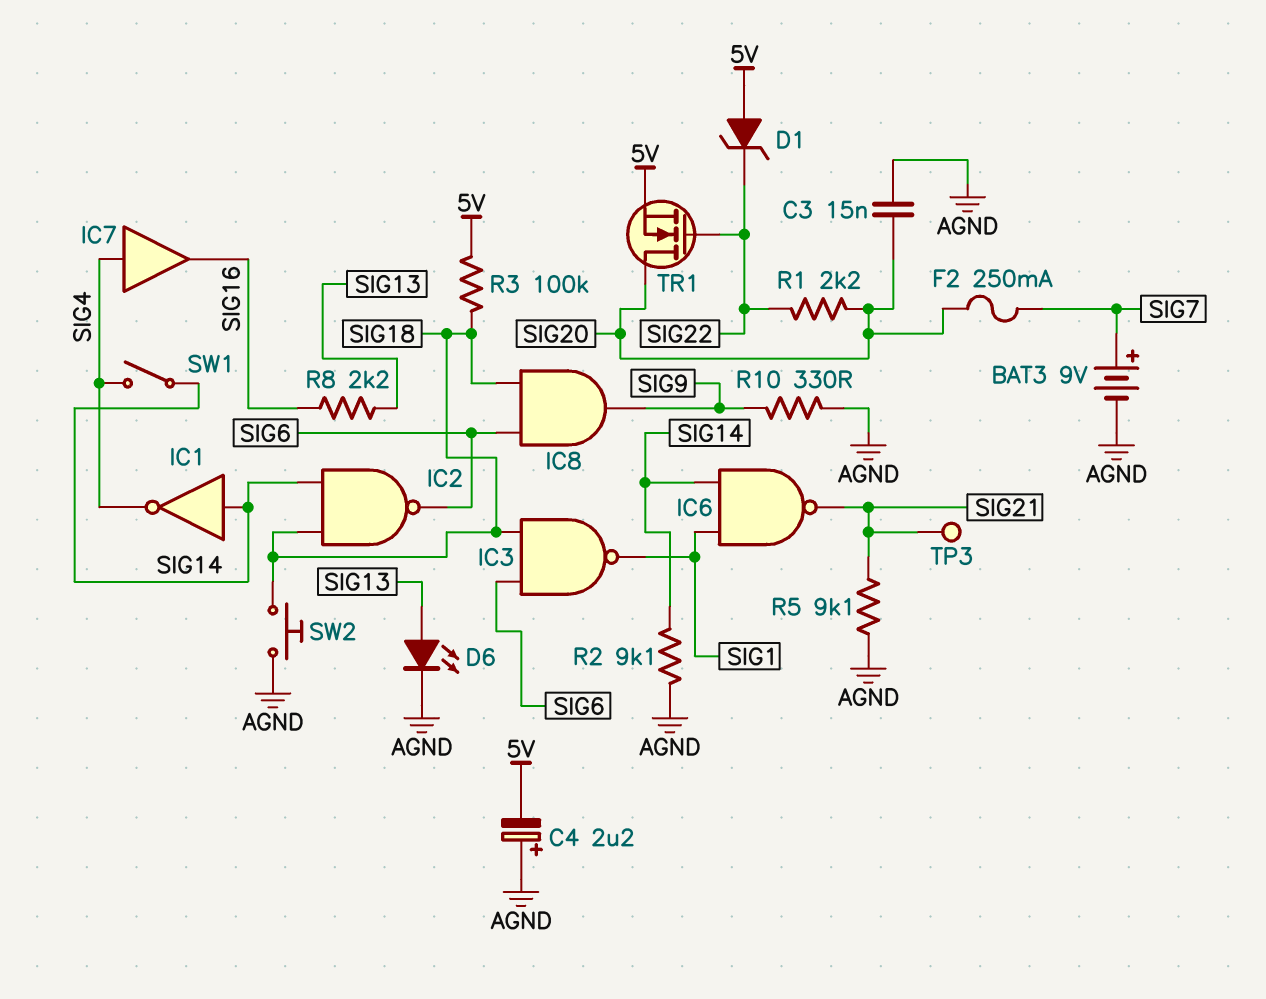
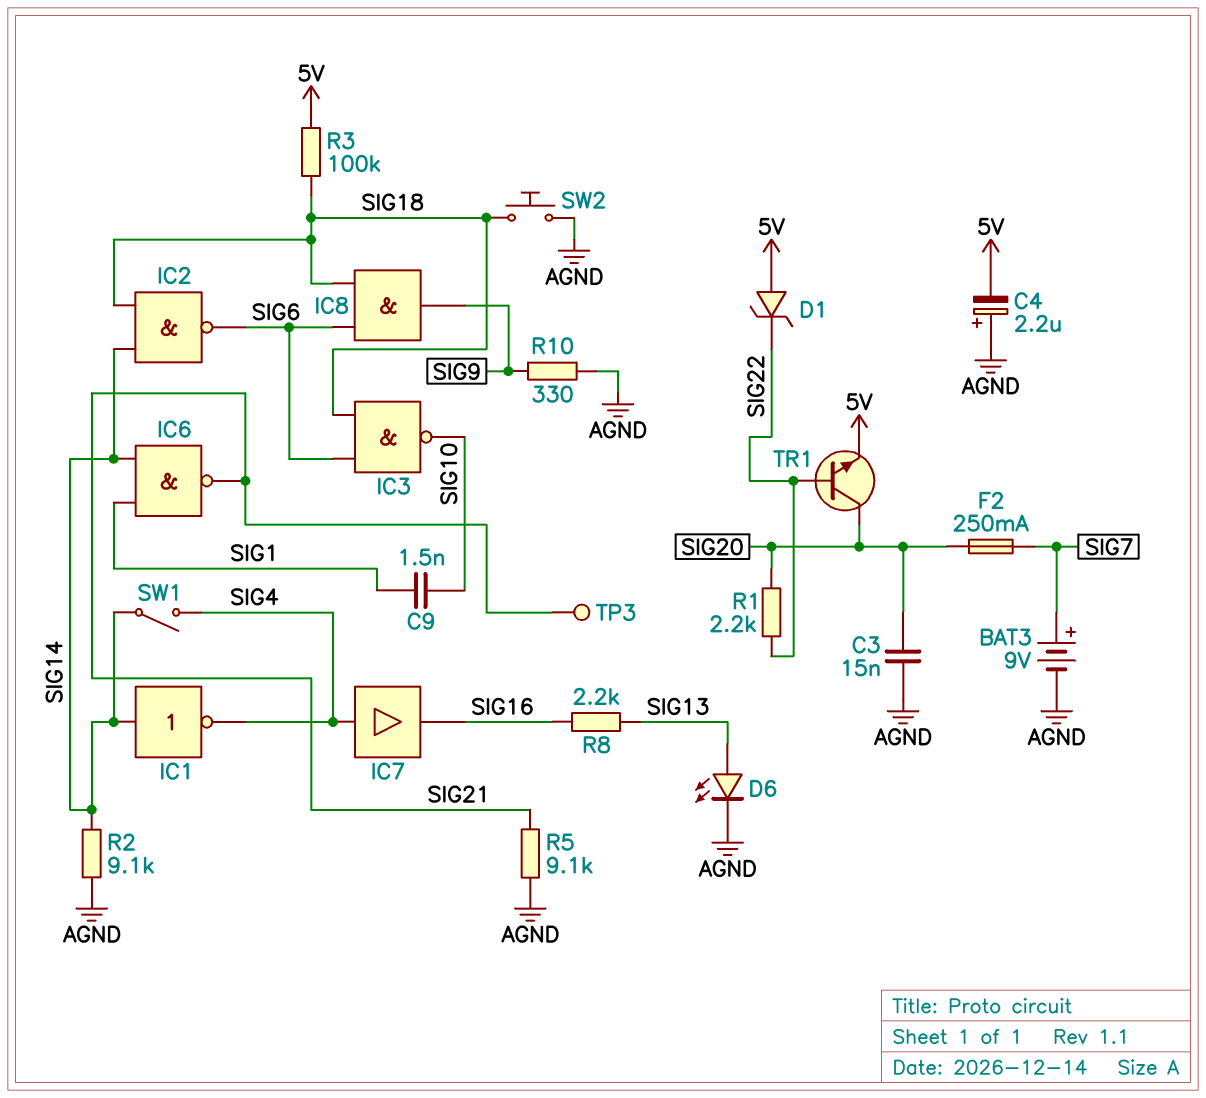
C9: none -> 1.5nF (SIG1, SIG10)
IC3: NAND (in SIG6, in SIG18, out SIG1) -> NAND (in SIG6, in SIG18, out SIG10)
TR1: NMOS (G SIG22, D SIG20, S 5V) -> NPN (B SIG22, C SIG20, E 5V)

